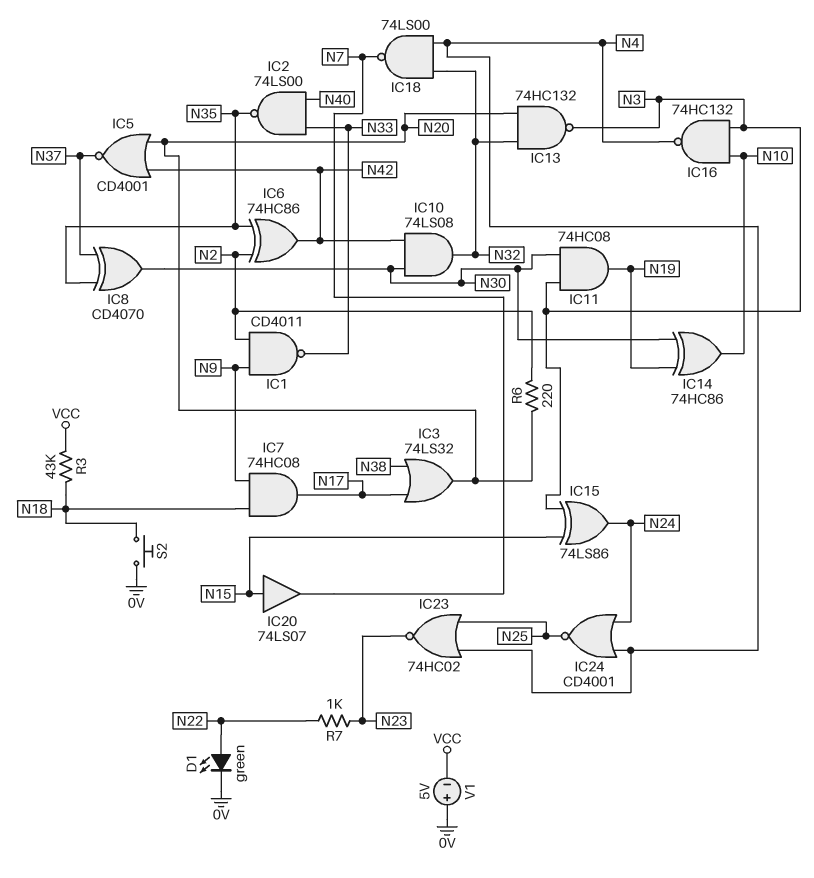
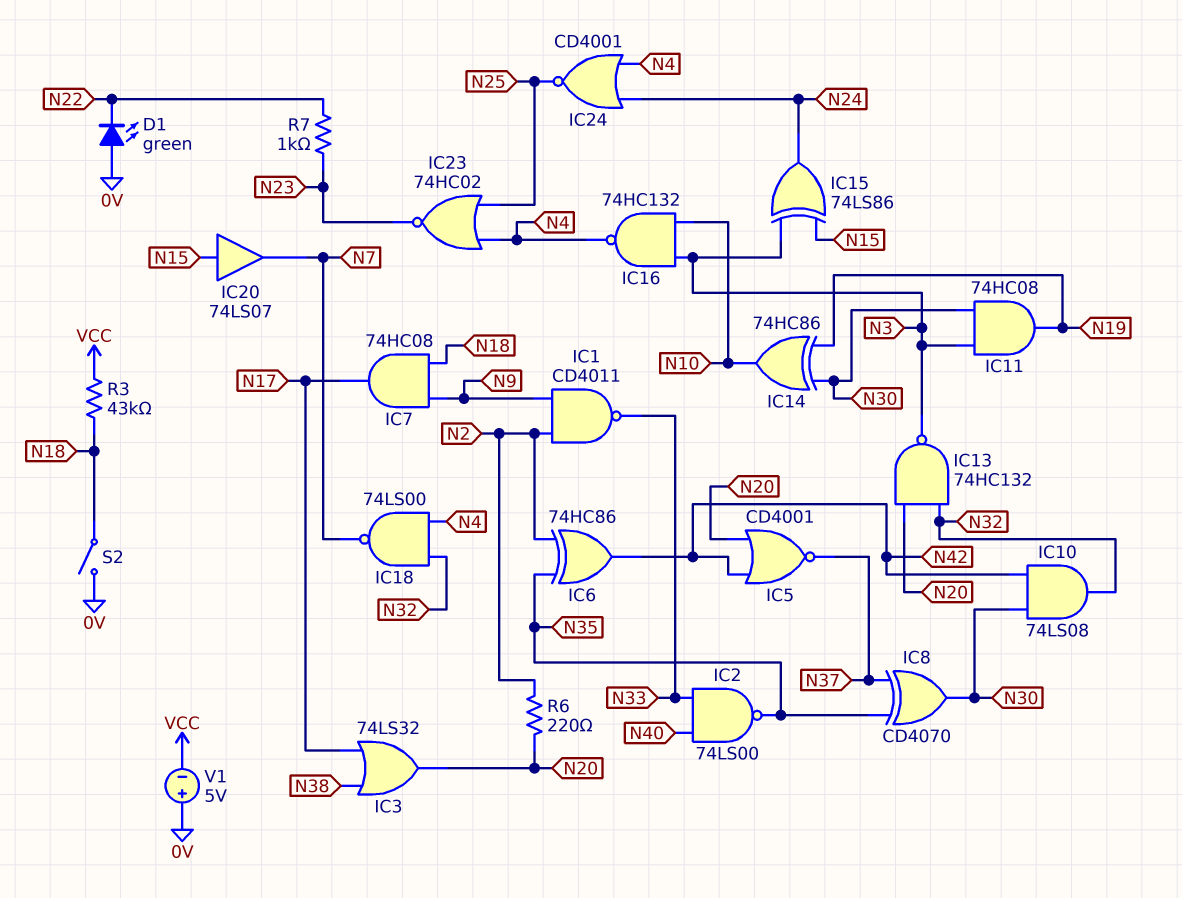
D1: LED green (A N22, K 0V) -> LED green (A 0V, K N22)
S2: button (0V, N18) -> switch (0V, N18)

